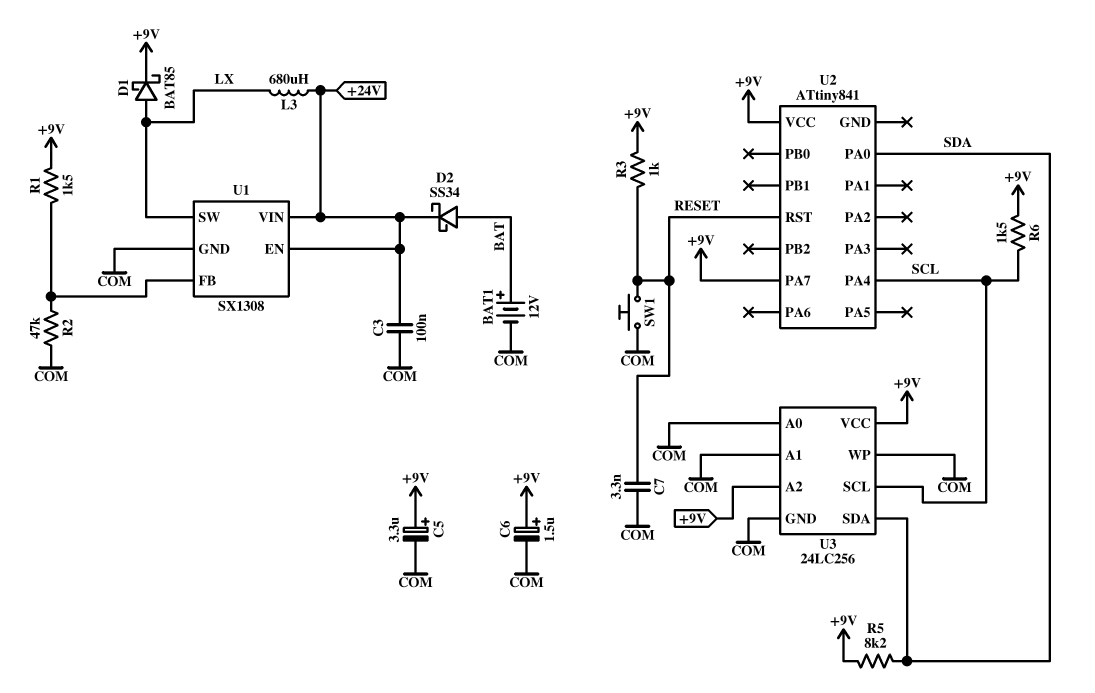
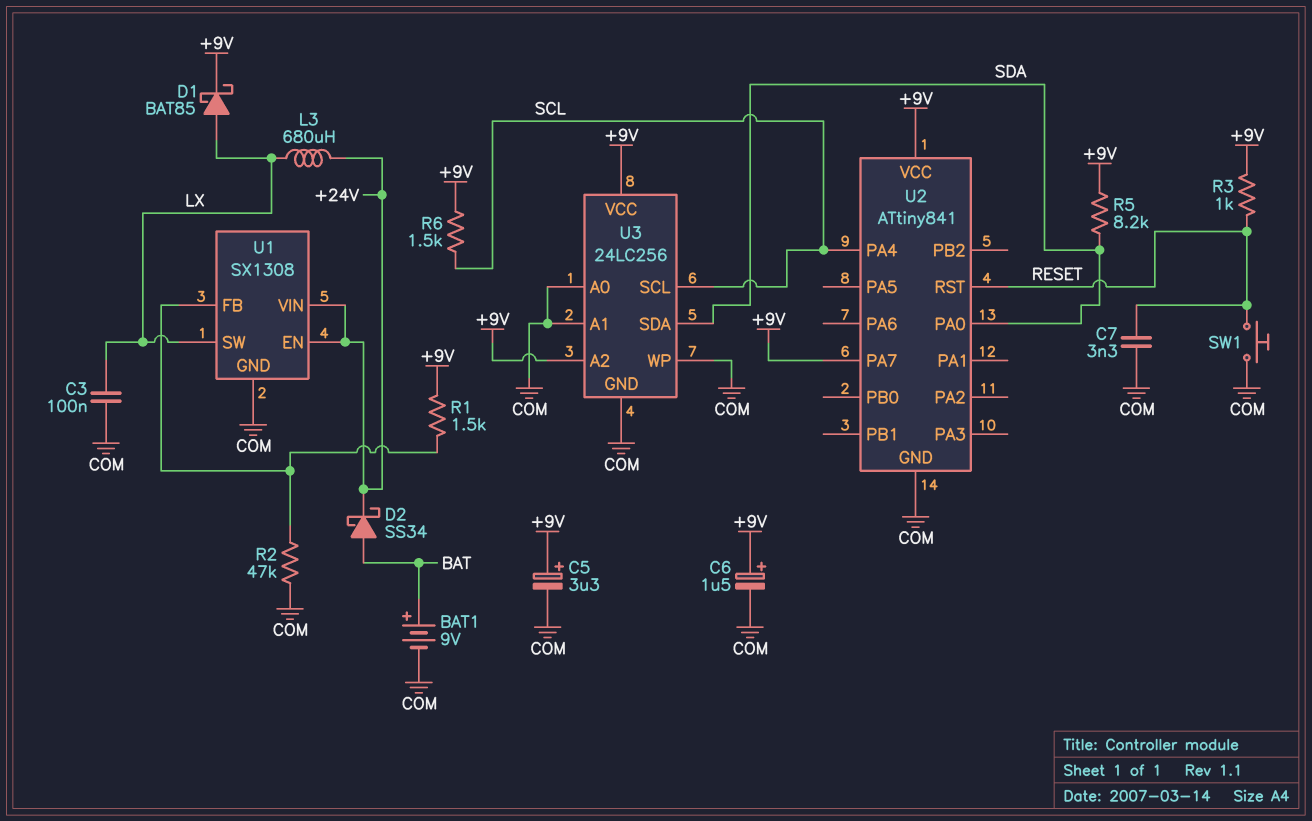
BAT1: 12V (plus BAT, minus COM) -> 9V (plus BAT, minus COM)
C3: 100nF (+24V, COM) -> 100nF (COM, LX)
U2 pin GND: none -> COM

